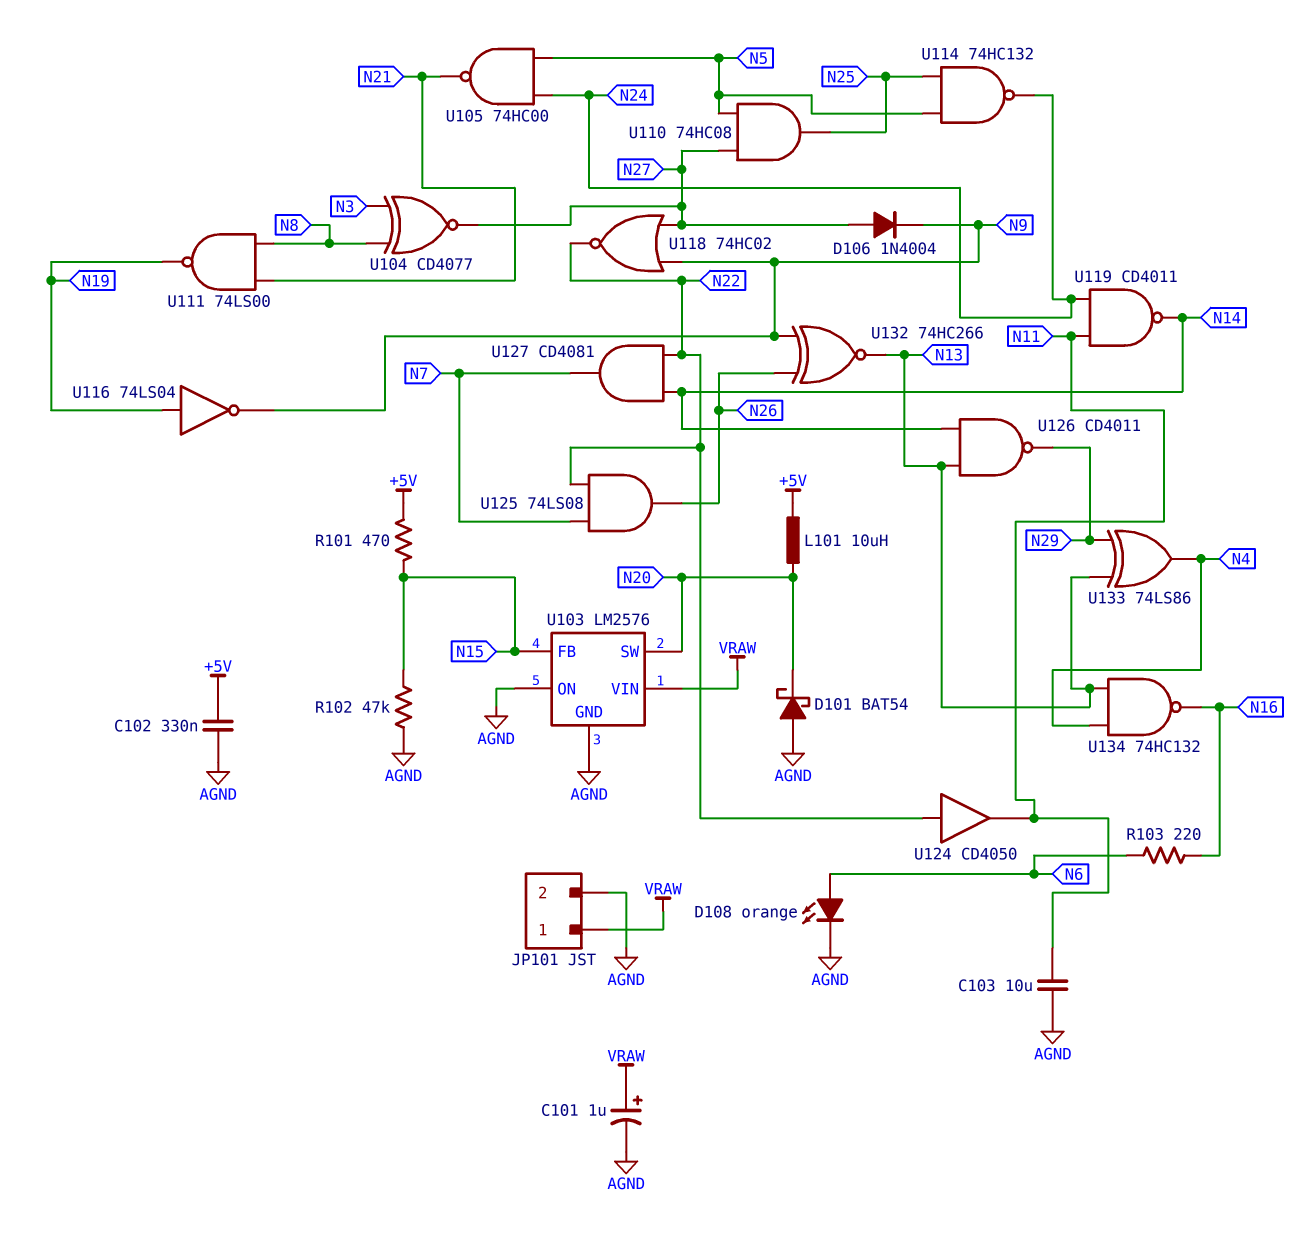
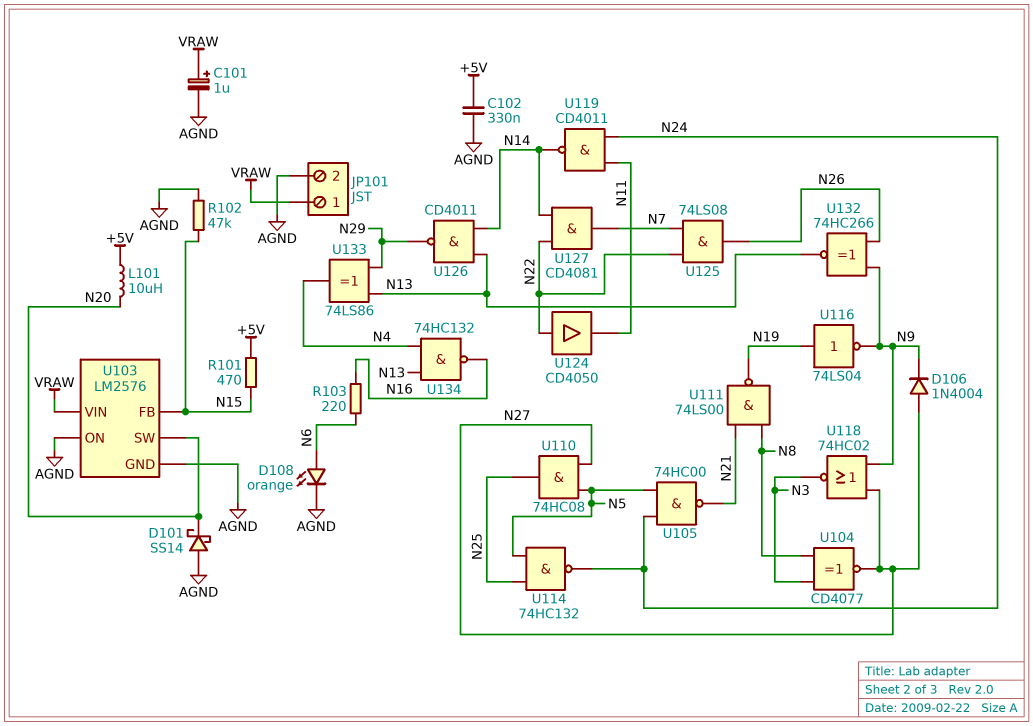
C103: 10uF (AGND, N11) -> none
D101: schottky BAT54 (A AGND, K N20) -> schottky SS14 (A AGND, K N20)
U118: NOR 74HC02 (in N9, in N27, out N22) -> NOR 74HC02 (in N9, in N27, out N3)

